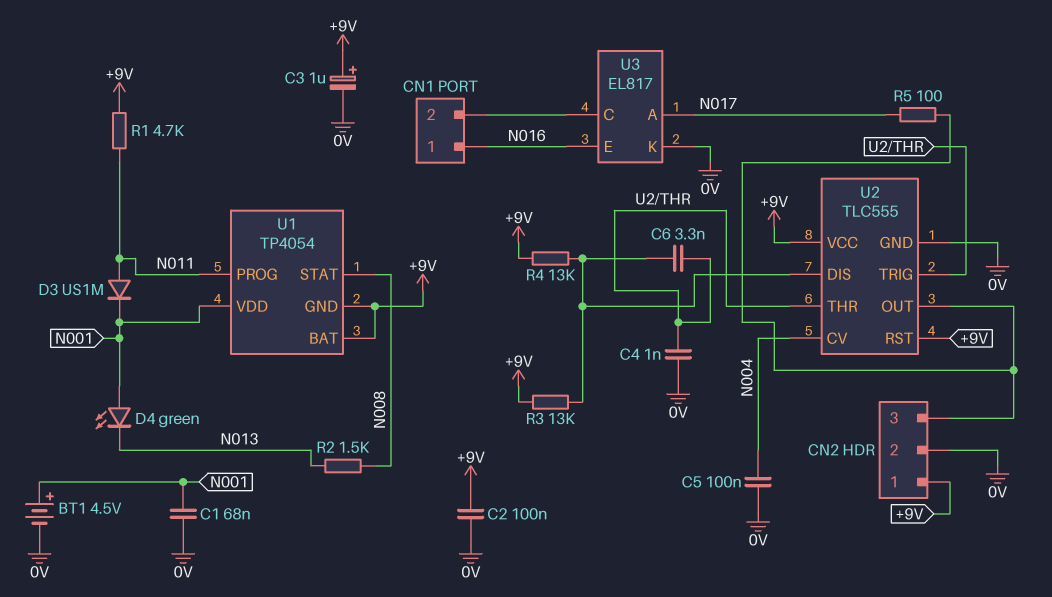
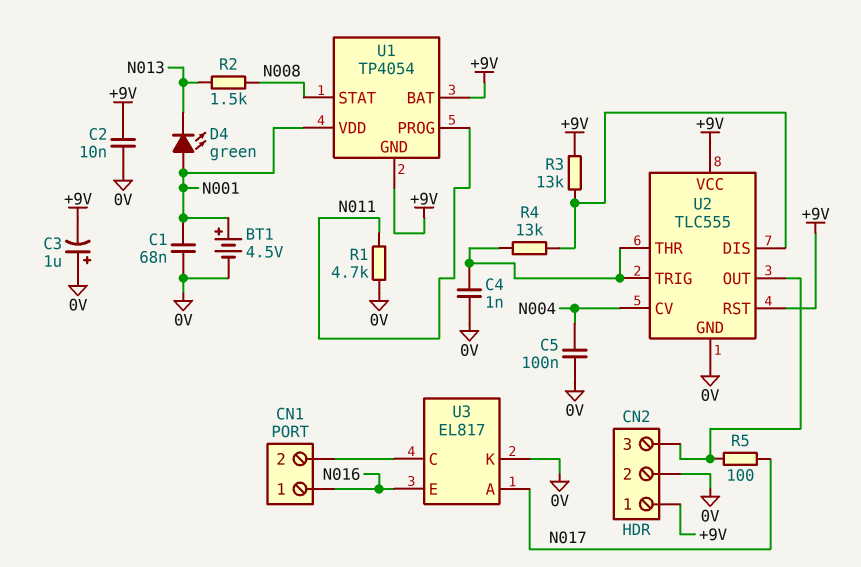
C2: 100nF (+9V, 0V) -> 10nF (+9V, 0V)
C3: 1uF (plus +9V, minus 0V) -> 1uF (plus 0V, minus +9V)
C6: 3.3nF (U2/DIS, U2/THR) -> none
D3: diode US1M (A N011, K N001) -> none
R1: 4.7k (+9V, N011) -> 4.7k (0V, N011)
R4: 13k (+9V, U2/DIS) -> 13k (U2/DIS, U2/THR)

